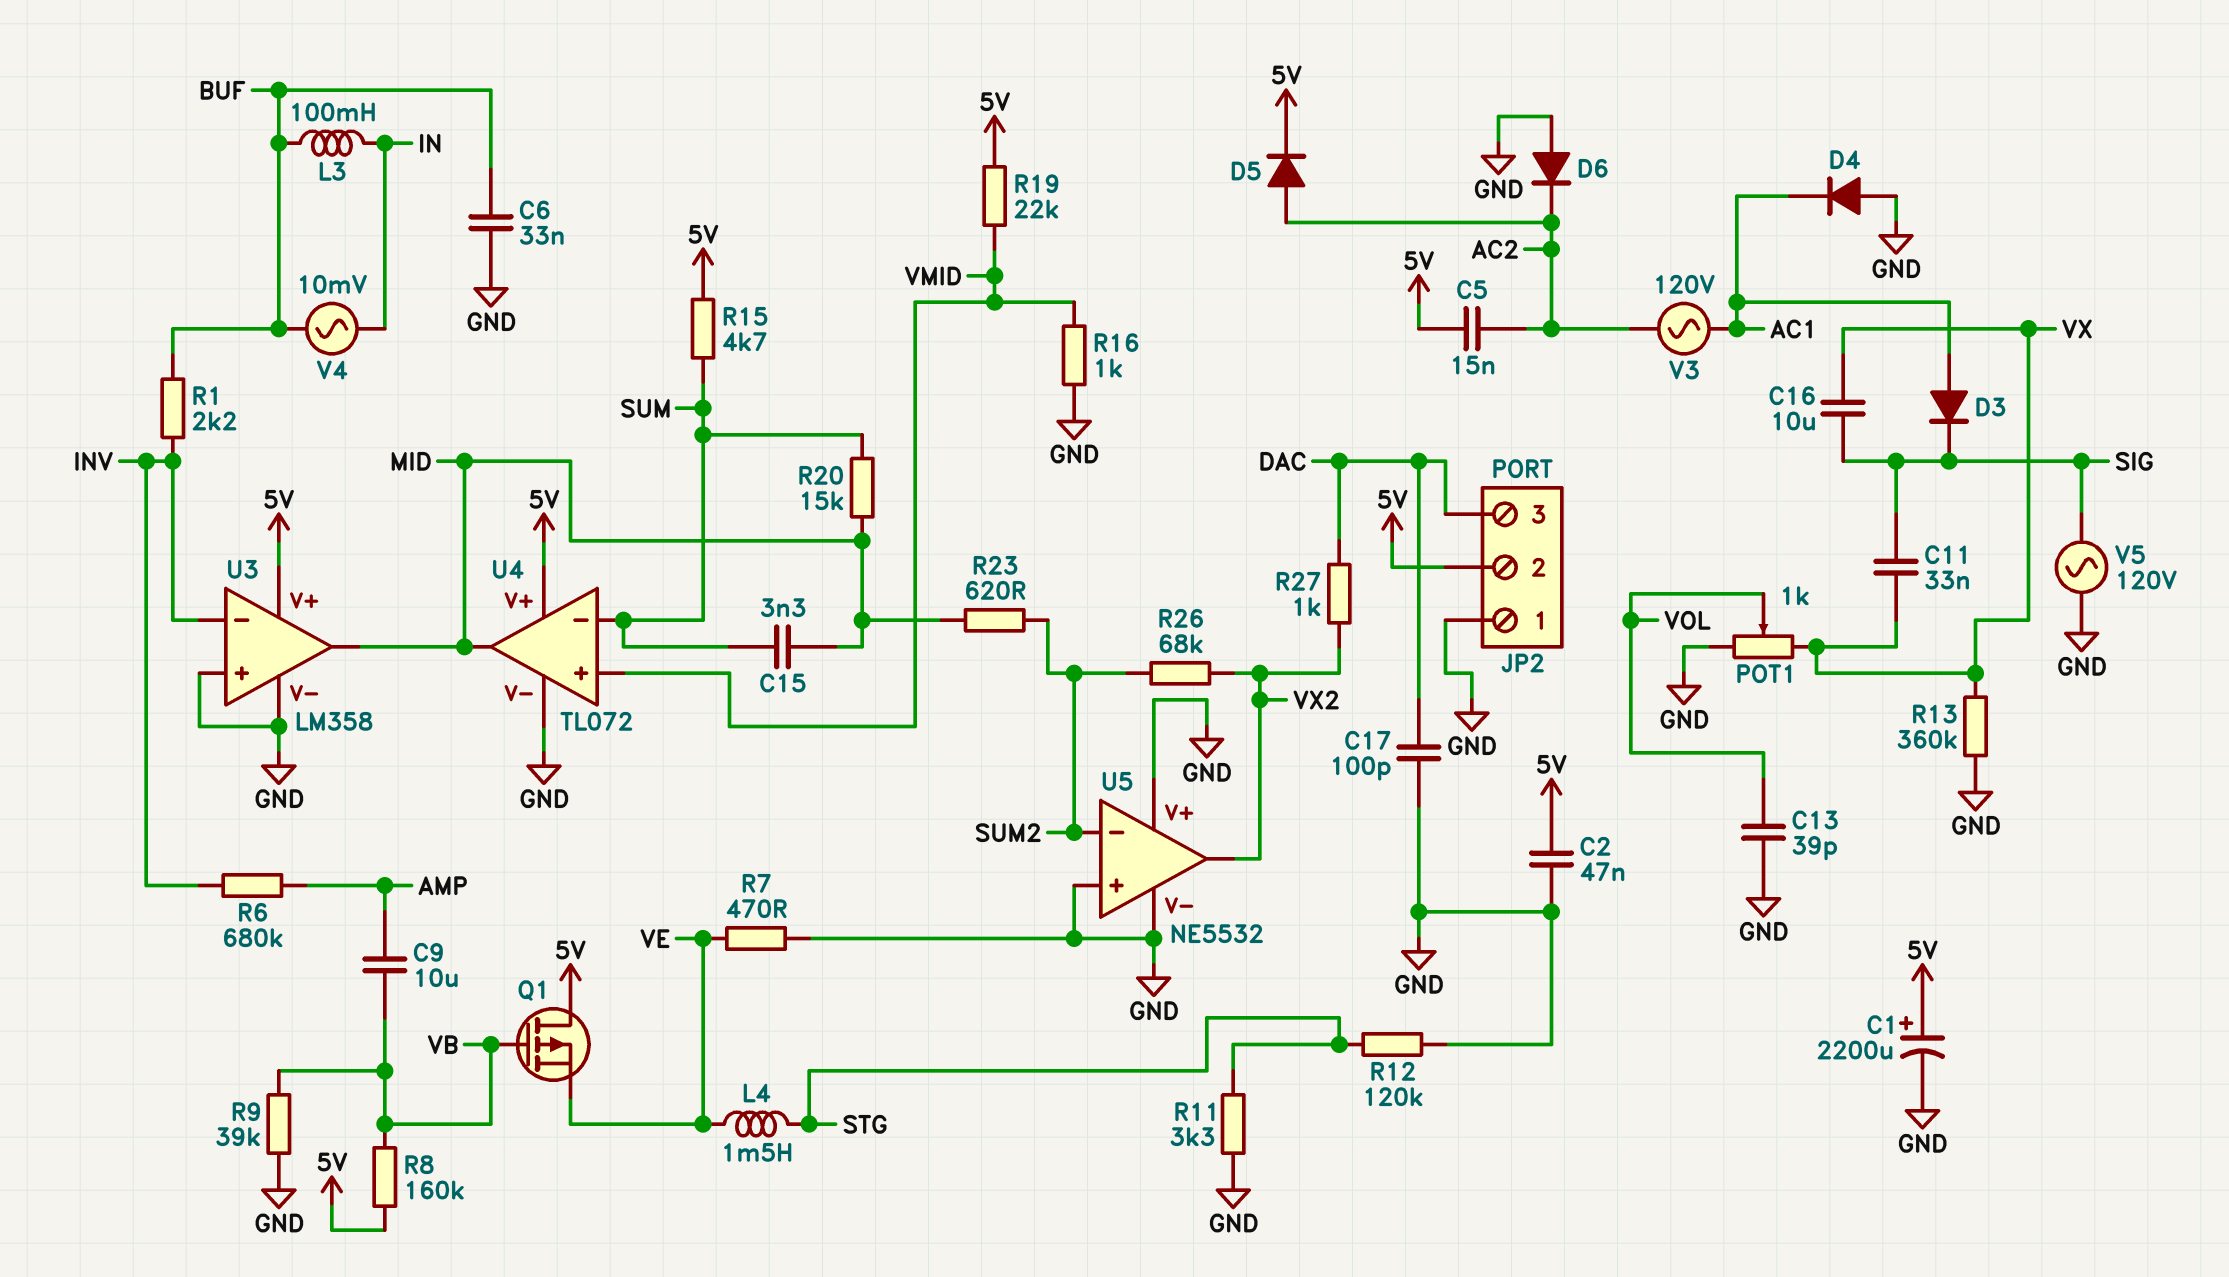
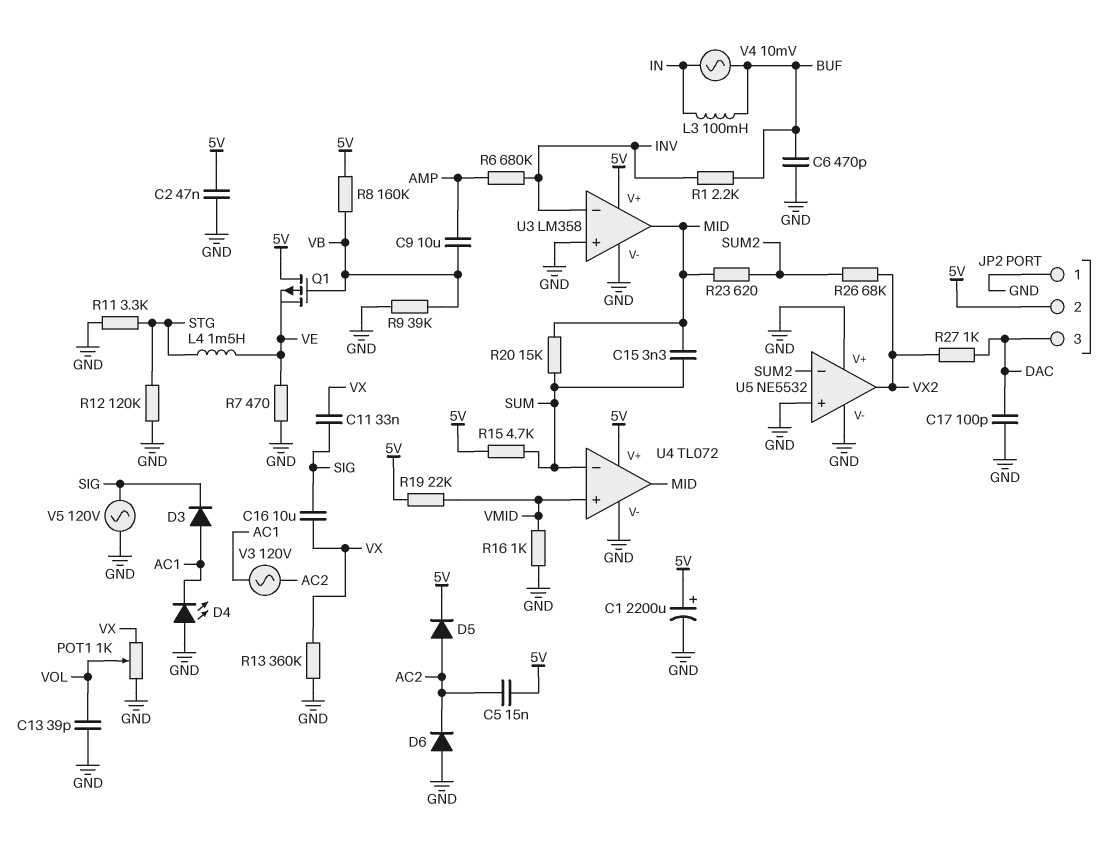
C6: 33nF (BUF, GND) -> 470pF (BUF, GND)
D4: diode (A GND, K AC1) -> LED (A GND, K AC1)

